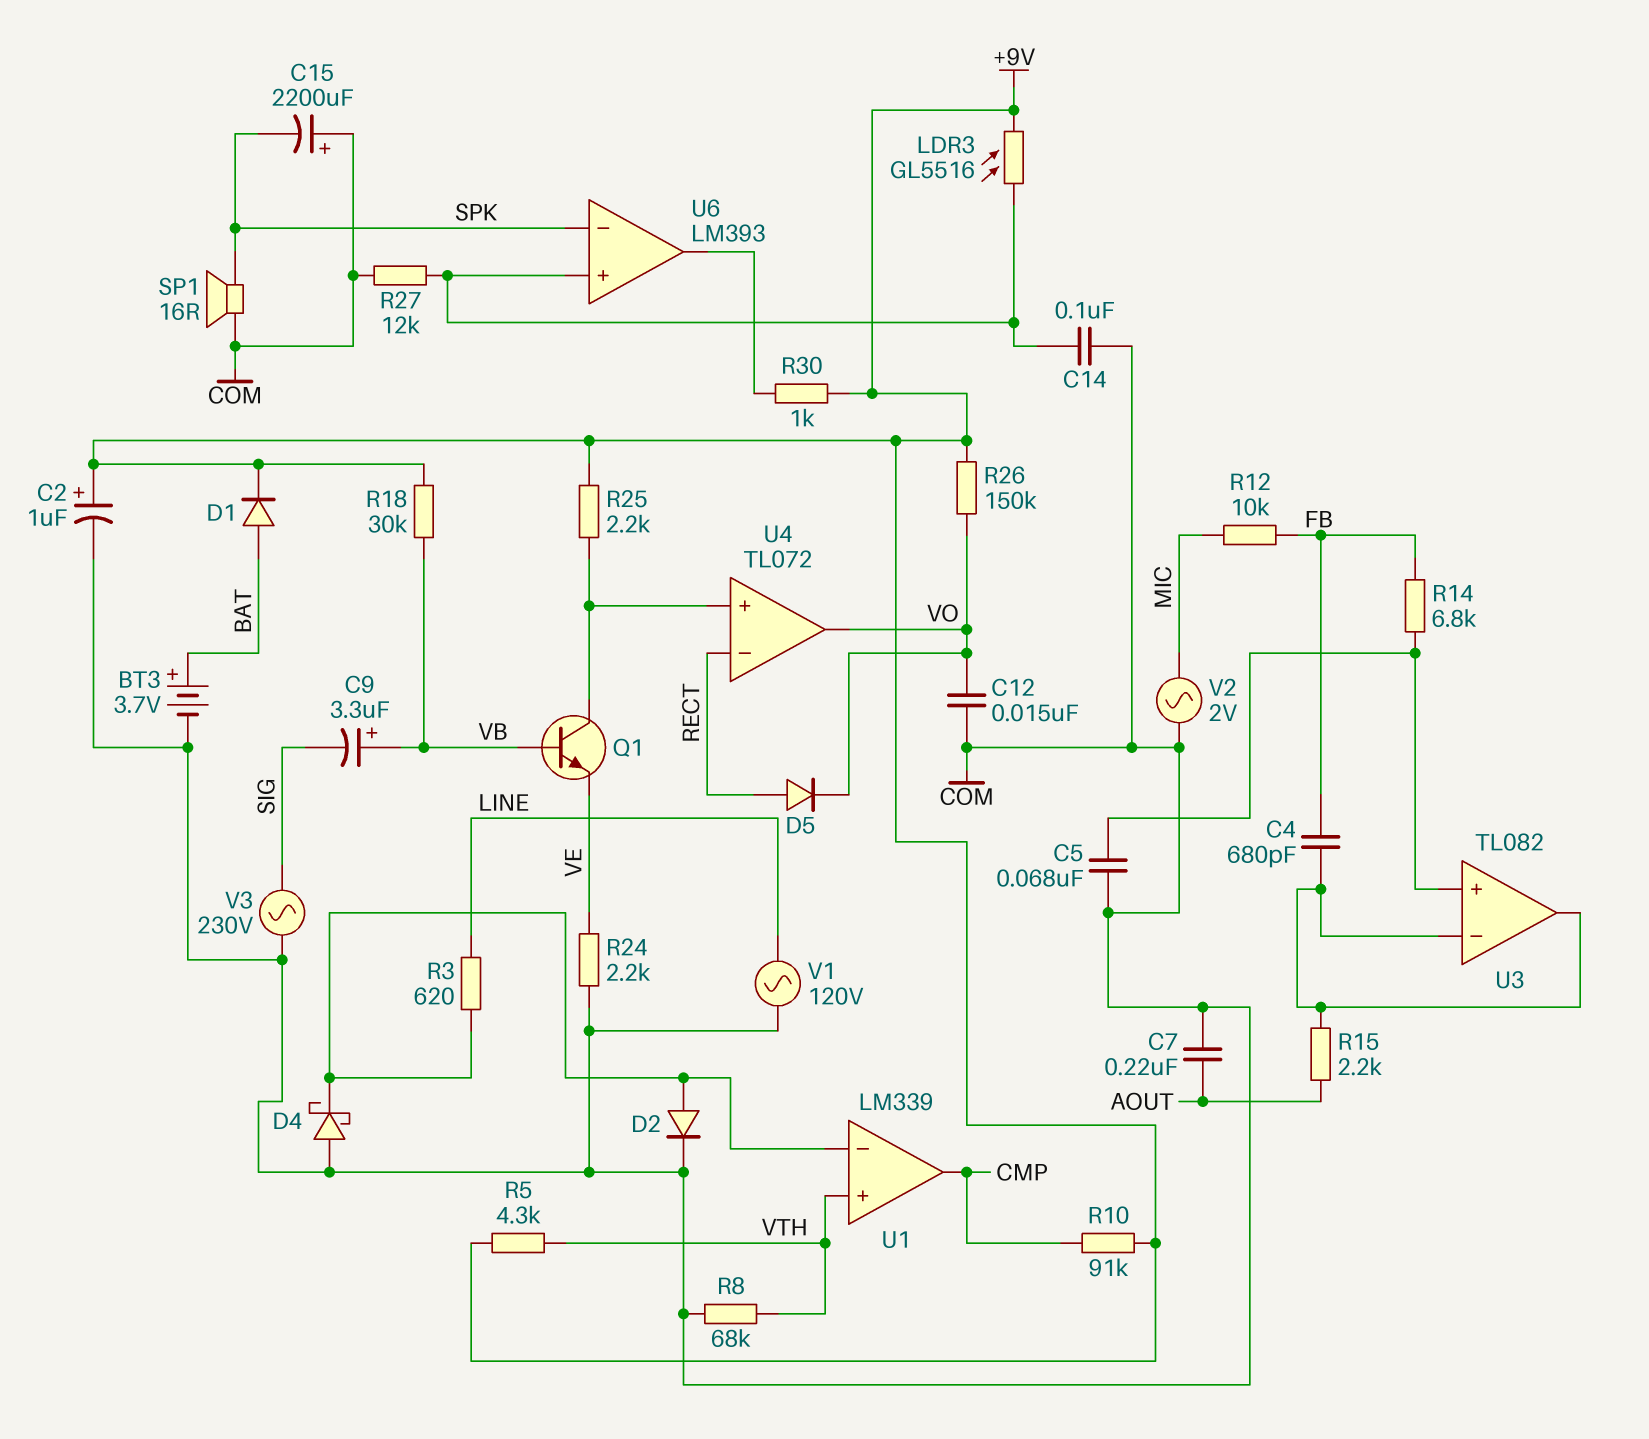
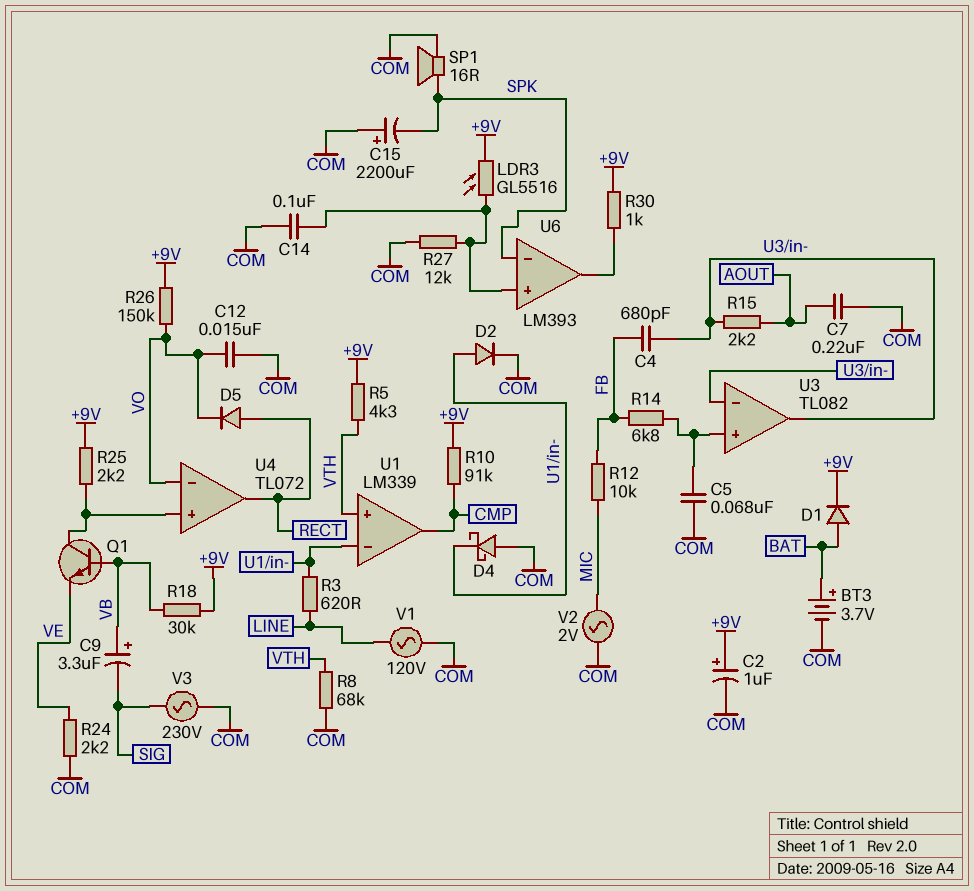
U4 pin in-: RECT -> VO
U4 pin out: VO -> RECT

